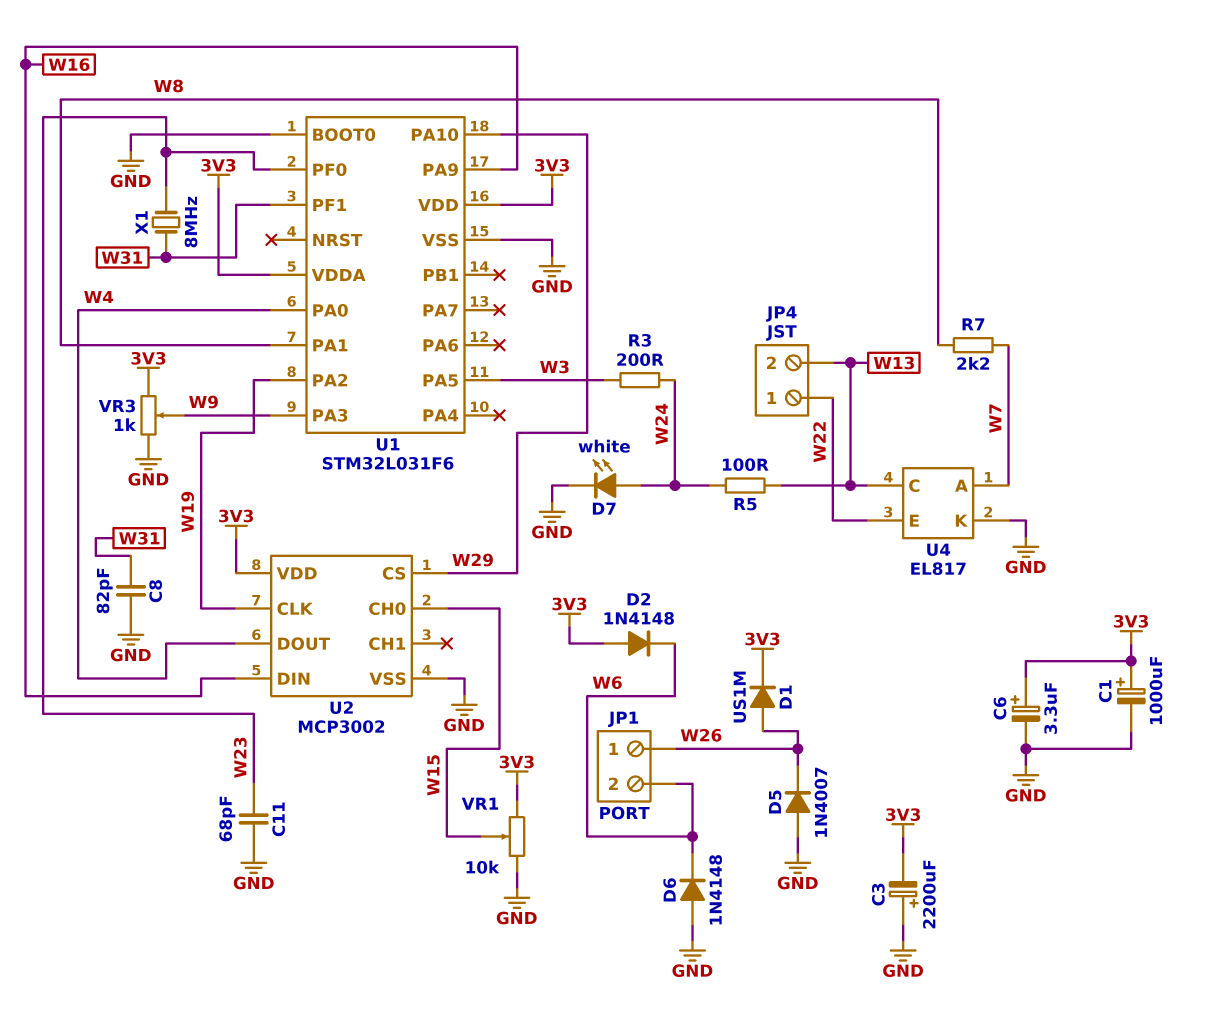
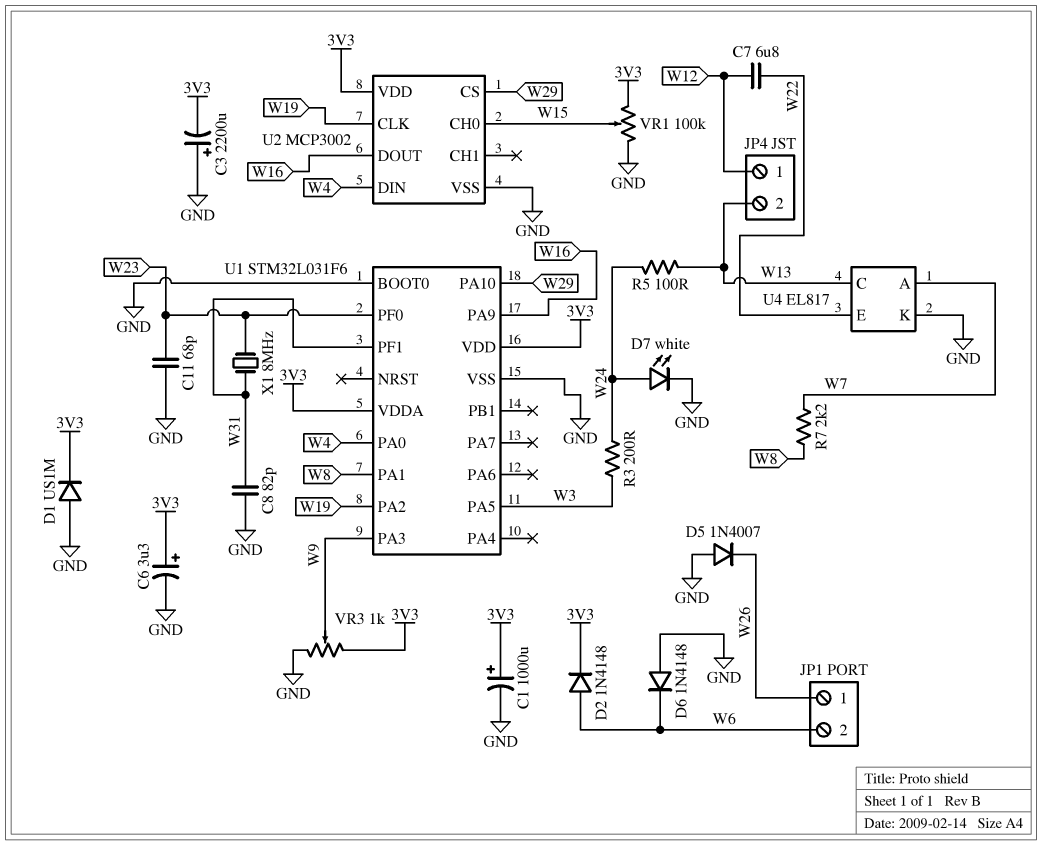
C7: none -> 6.8uF (W12, W22)
D1: diode US1M (A W26, K 3V3) -> diode US1M (A GND, K 3V3)
D2: diode 1N4148 (A 3V3, K W6) -> diode 1N4148 (A W6, K 3V3)
JP4 pin 1: W22 -> W12
U2 pin DIN: W16 -> W4
U2 pin DOUT: W4 -> W16
VR1: 10k (3V3, GND, wiper W15) -> 100k (3V3, GND, wiper W15)

